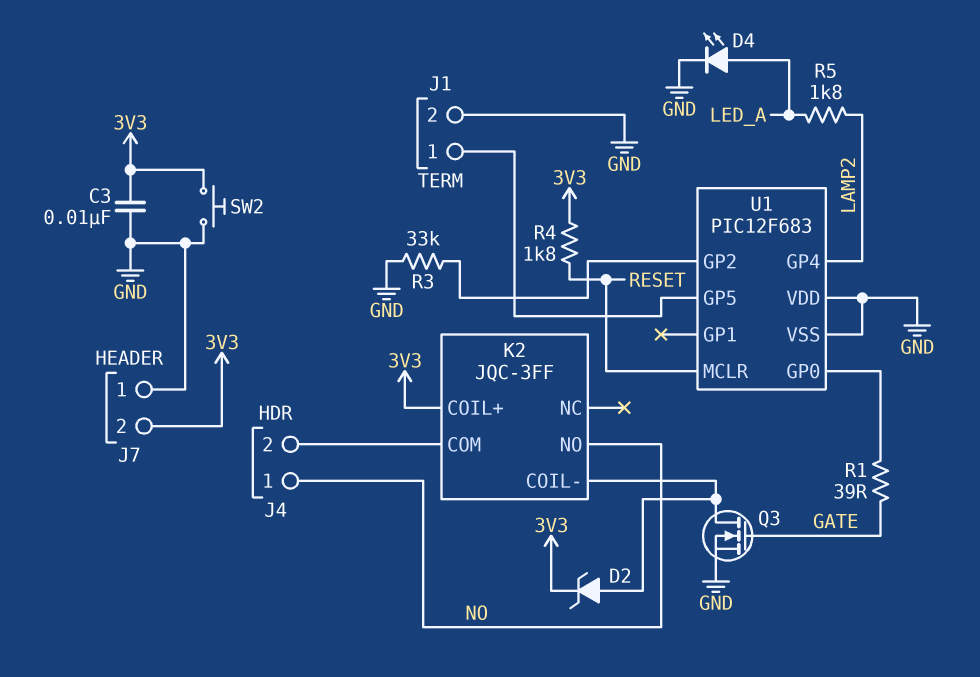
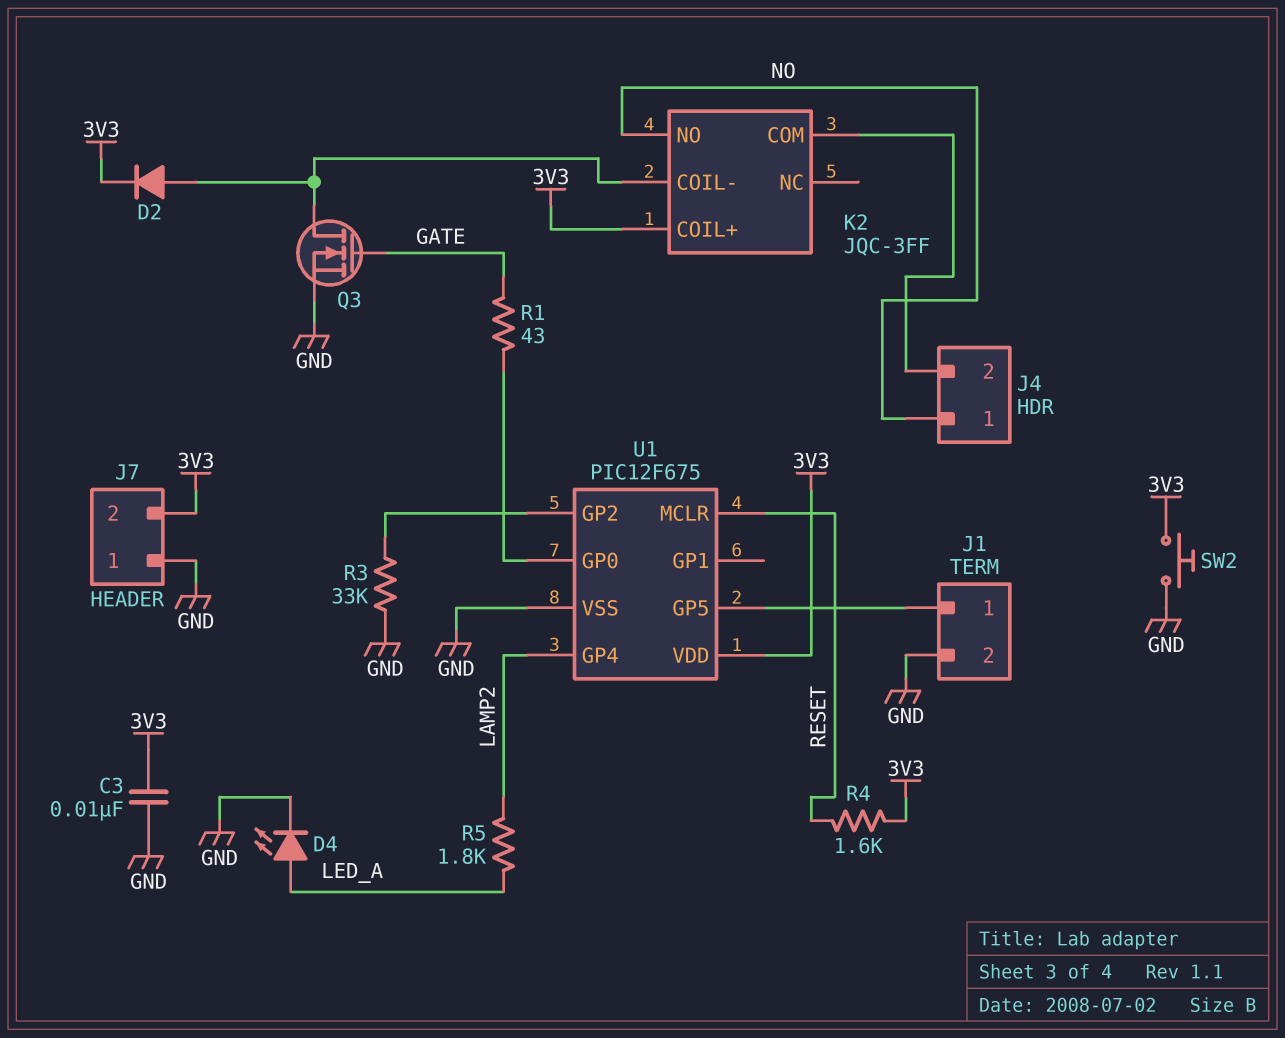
D2: zener (A K2/COIL-, K 3V3) -> diode (A K2/COIL-, K 3V3)
R1: 39 (GATE, U1/GP0) -> 43 (GATE, U1/GP0)
R4: 1.8k (3V3, RESET) -> 1.6k (3V3, RESET)
U1: PIC12F683 -> PIC12F675
U1 pin VDD: GND -> 3V3

